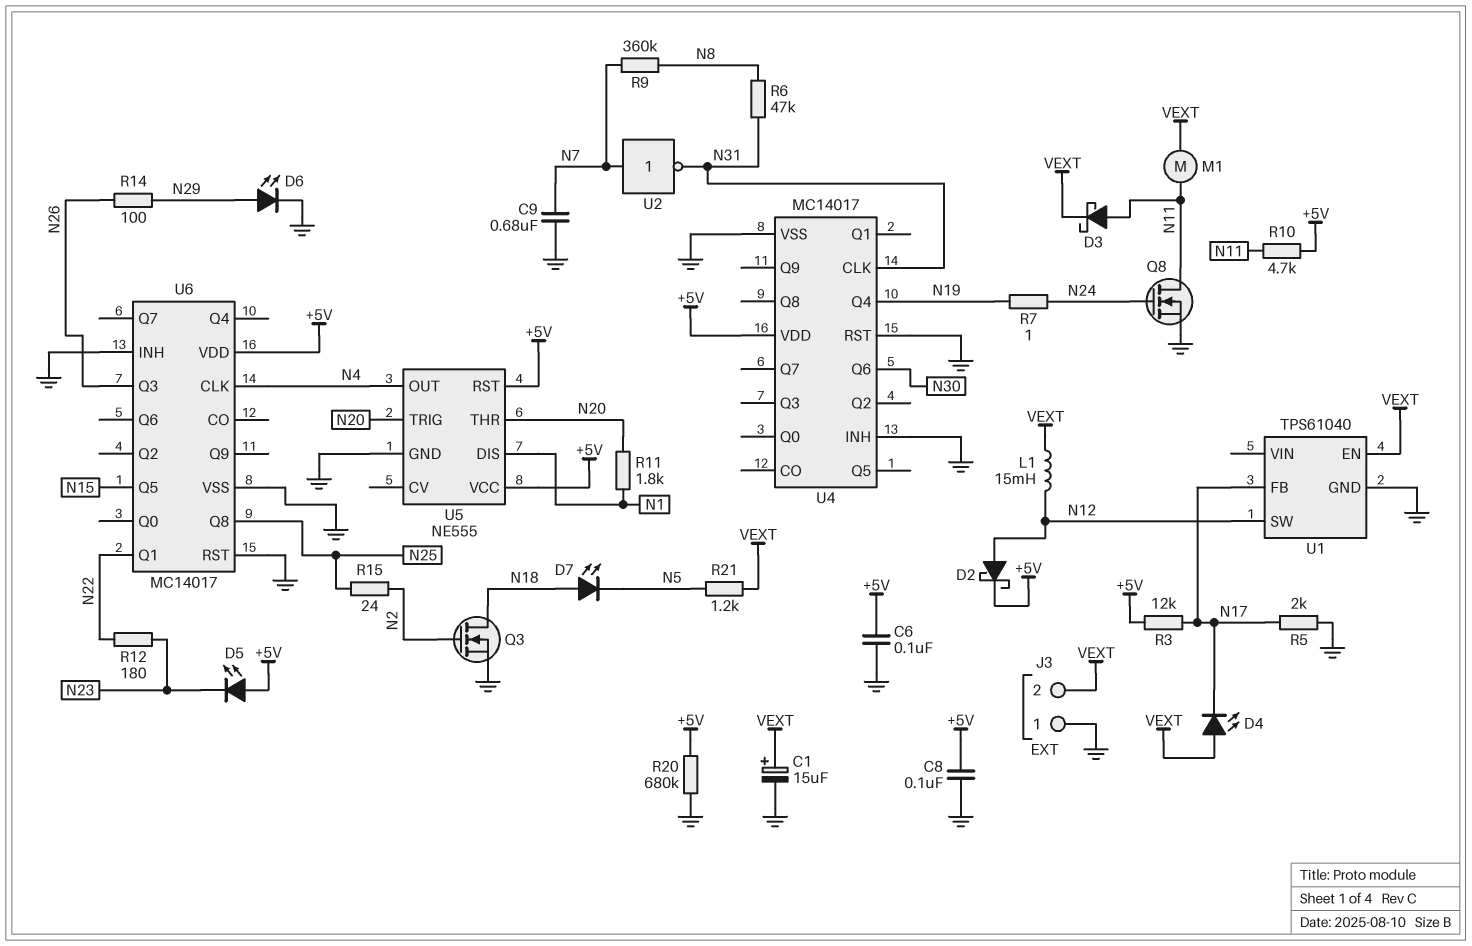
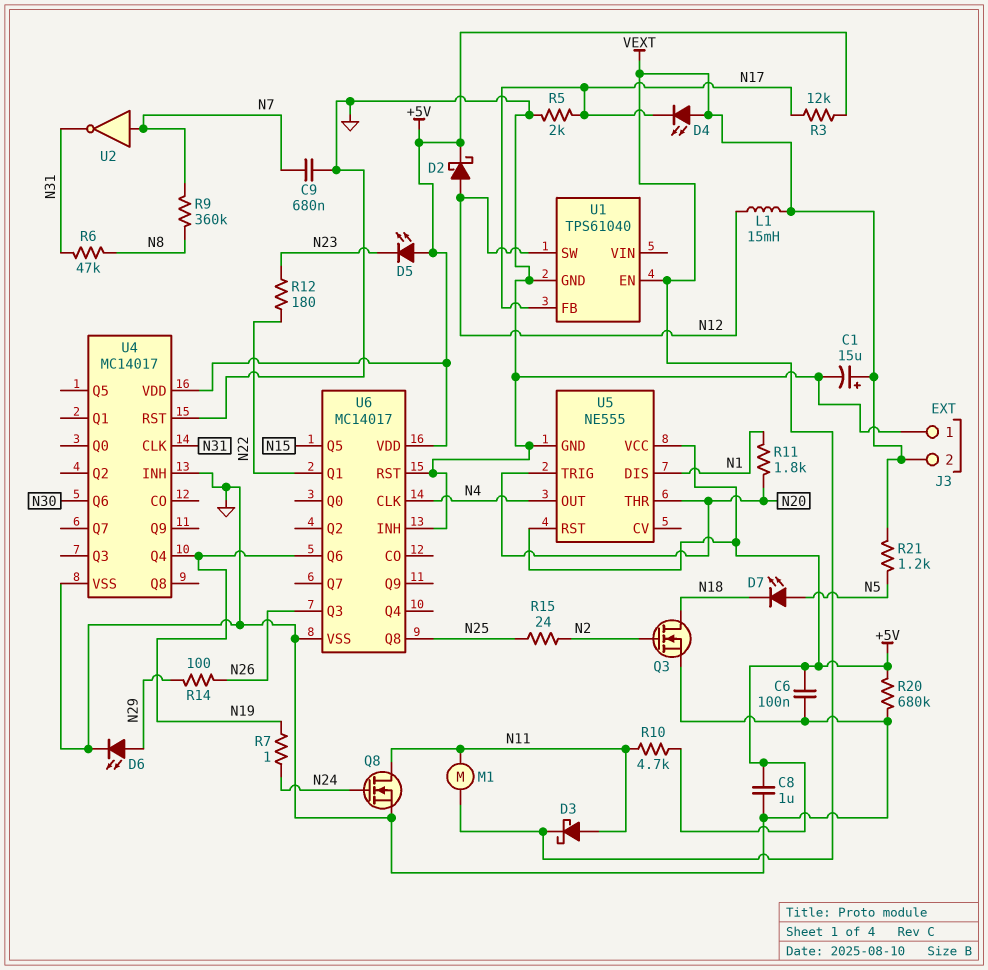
C8: 100nF (+5V, GND) -> 1uF (+5V, GND)
D7: LED (A N18, K N5) -> LED (A N5, K N18)
U6 pin Q6: none -> N19

